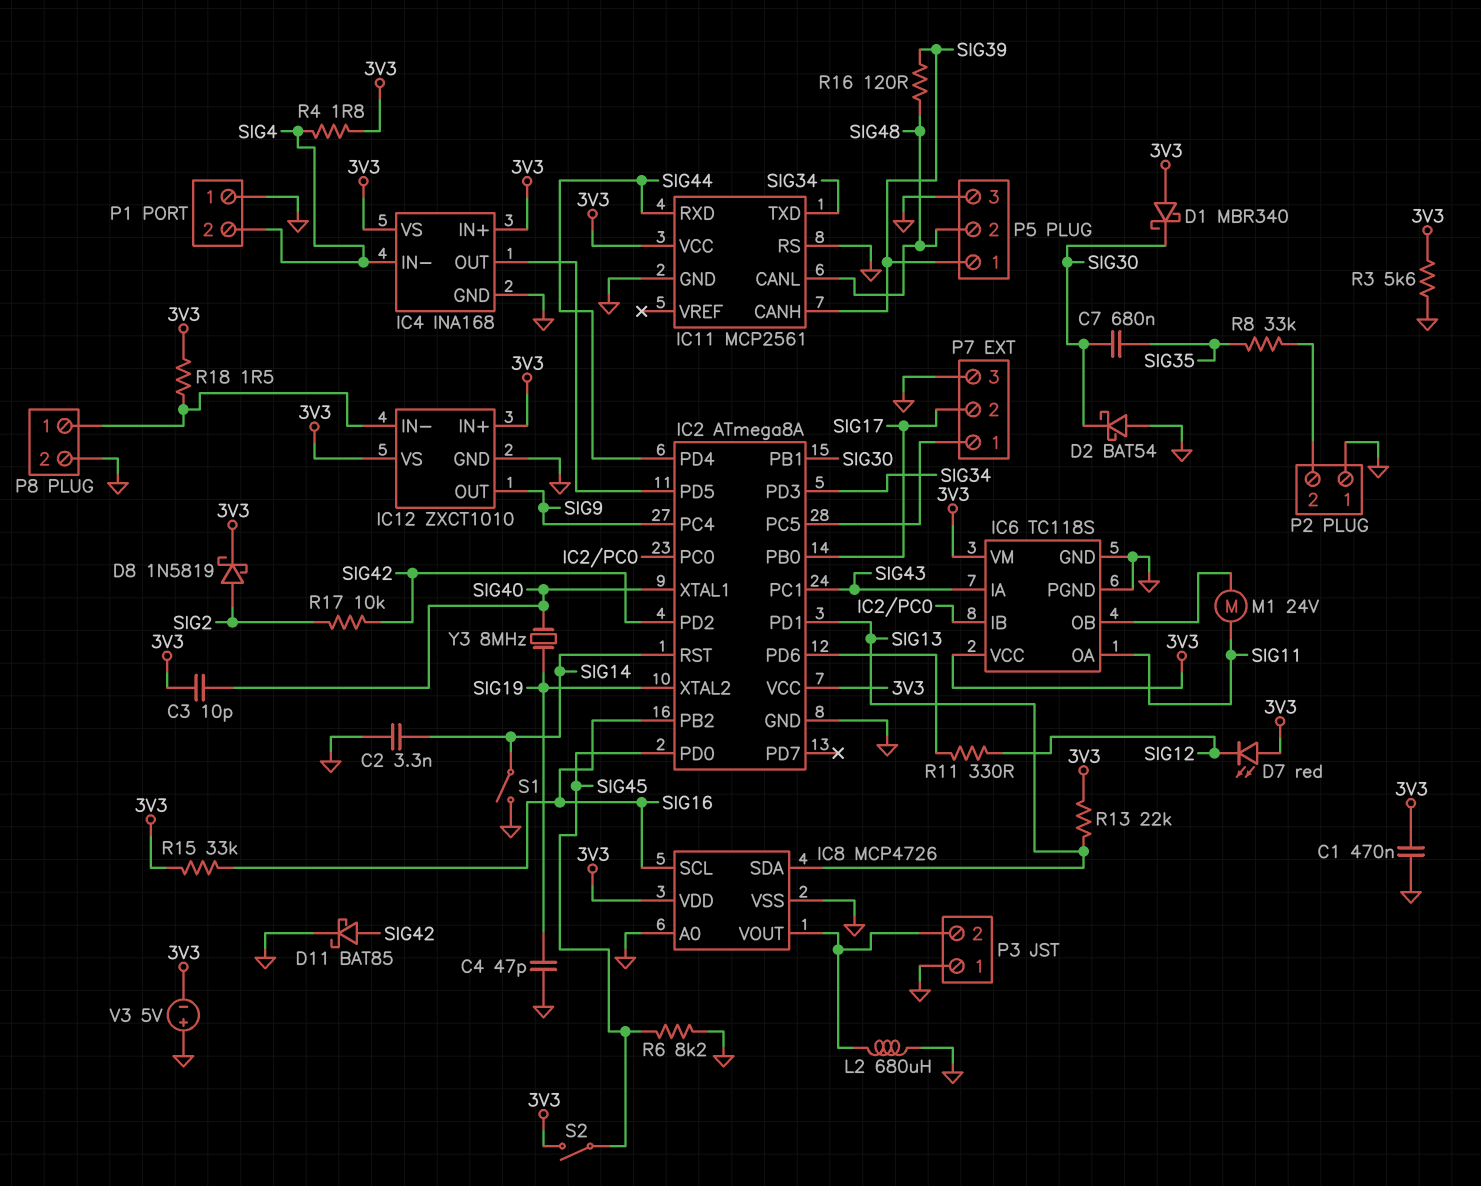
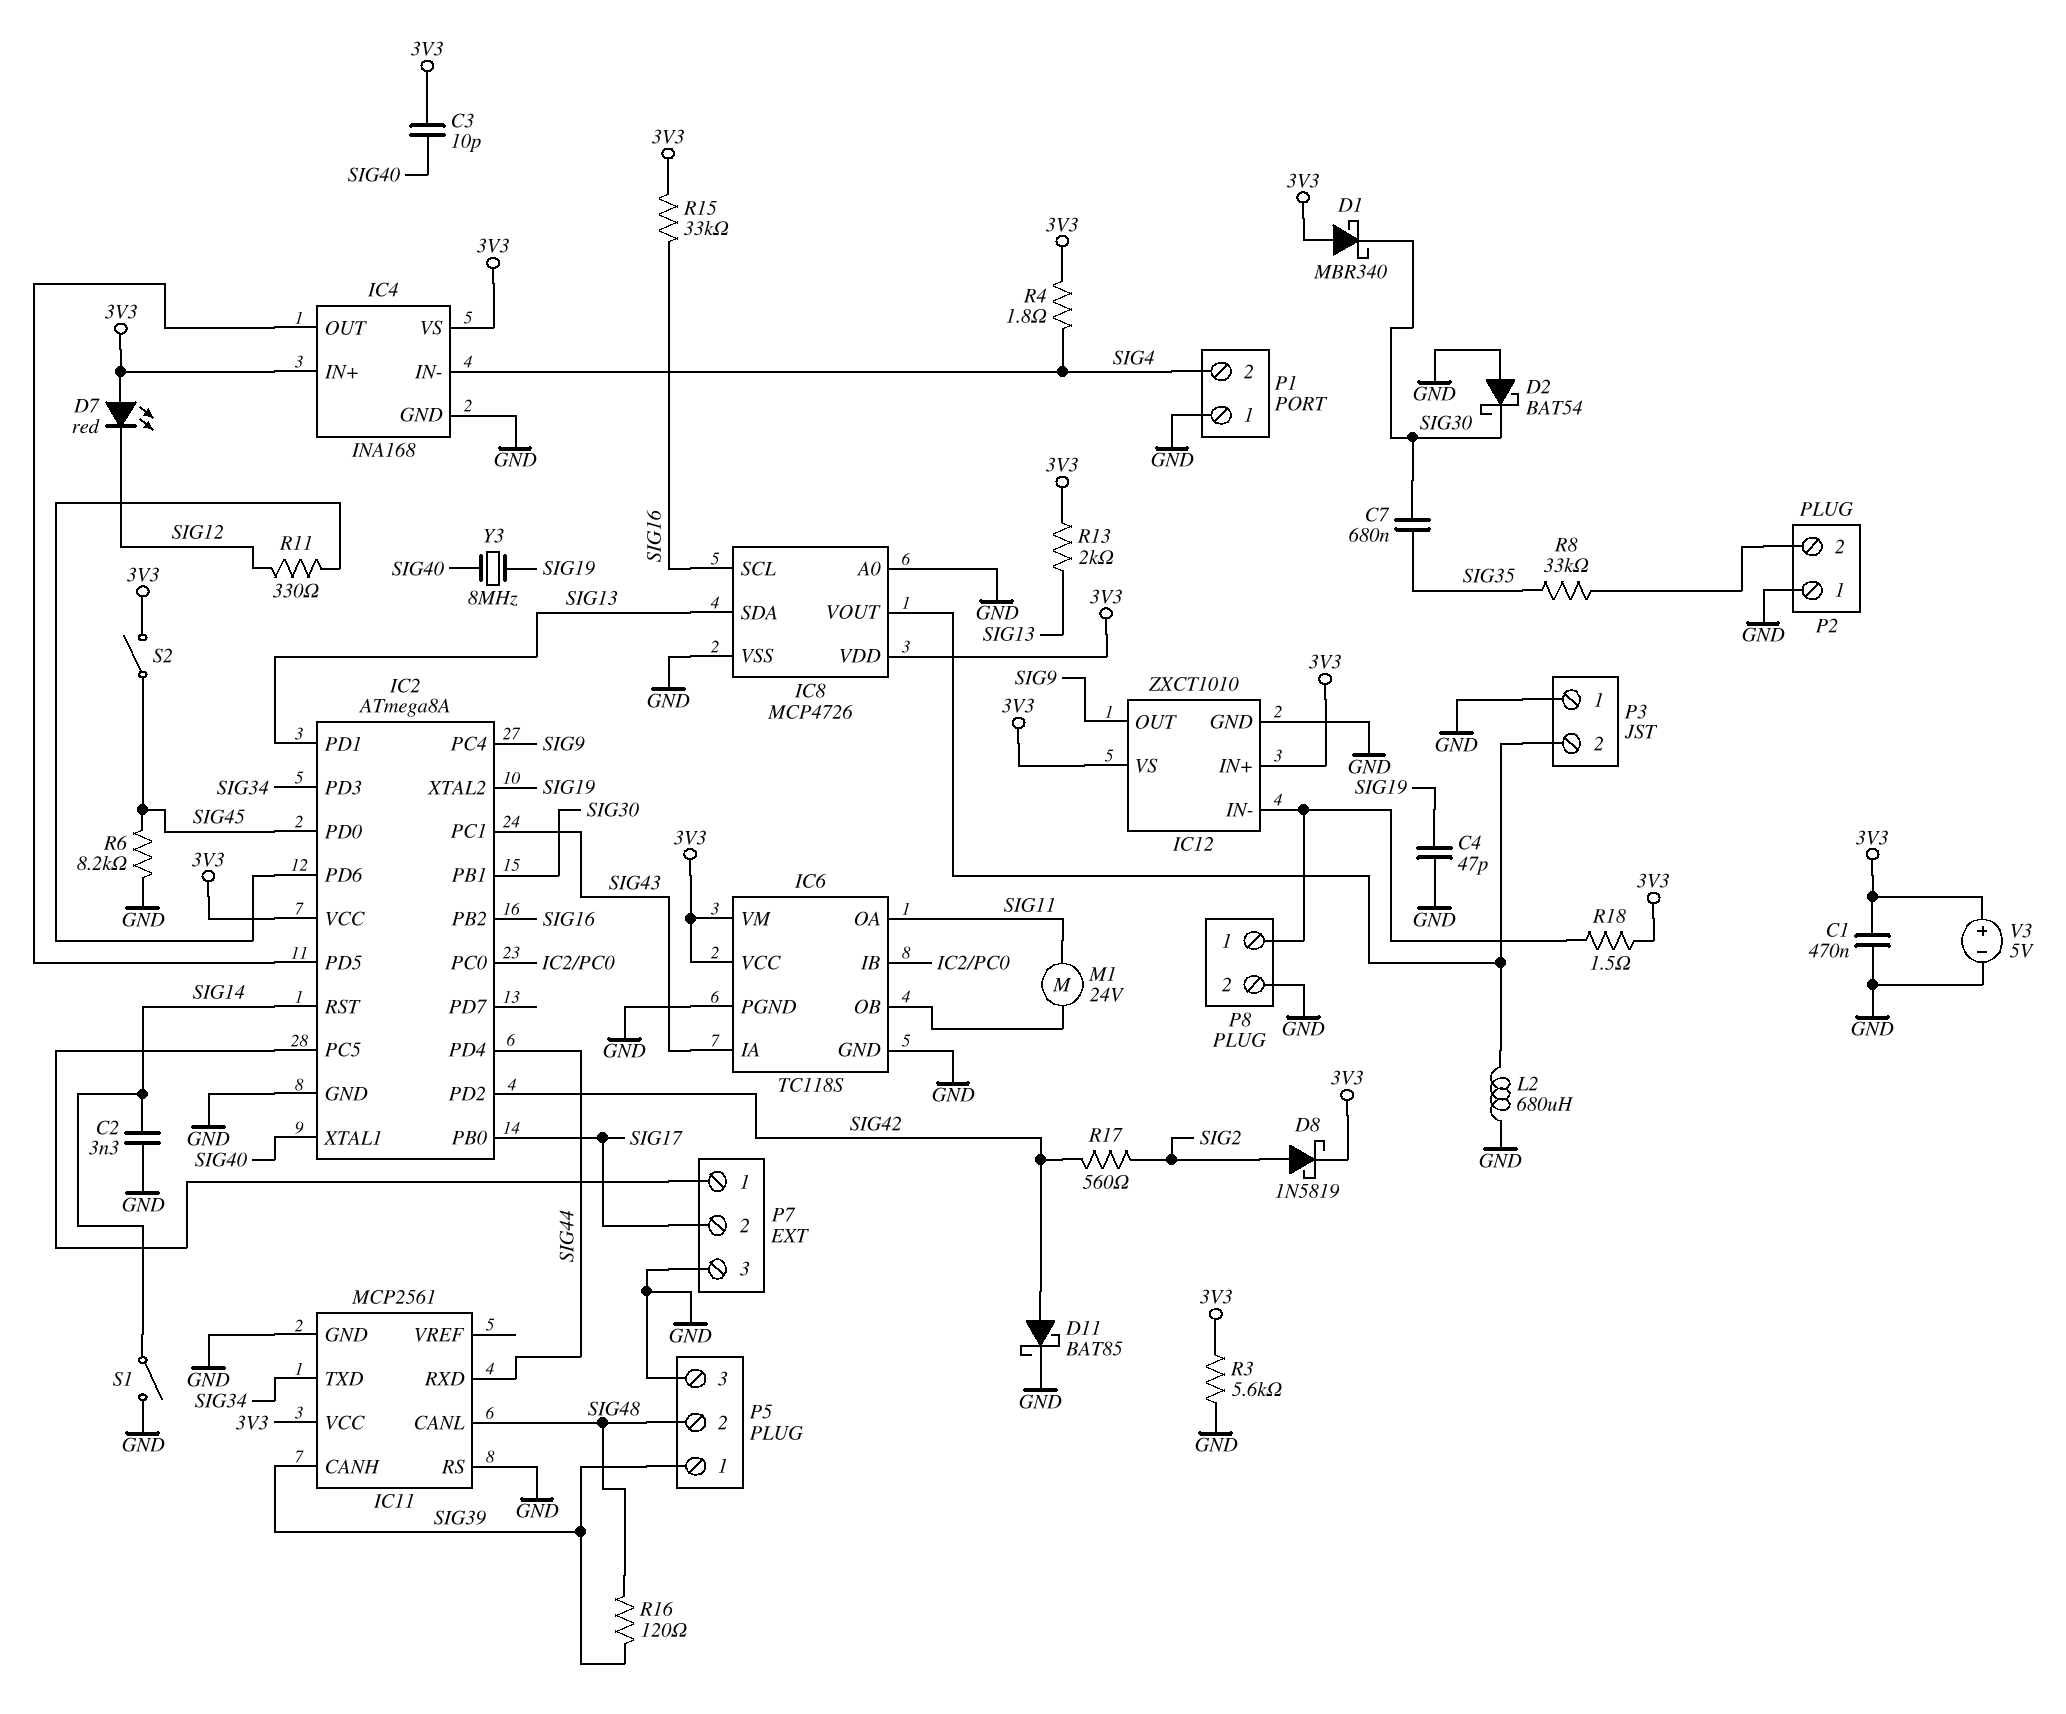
R13: 22k (3V3, SIG13) -> 2k (3V3, SIG13)
R17: 10k (SIG2, SIG42) -> 560 (SIG2, SIG42)
V3: 5V (plus GND, minus 3V3) -> 5V (plus 3V3, minus GND)

